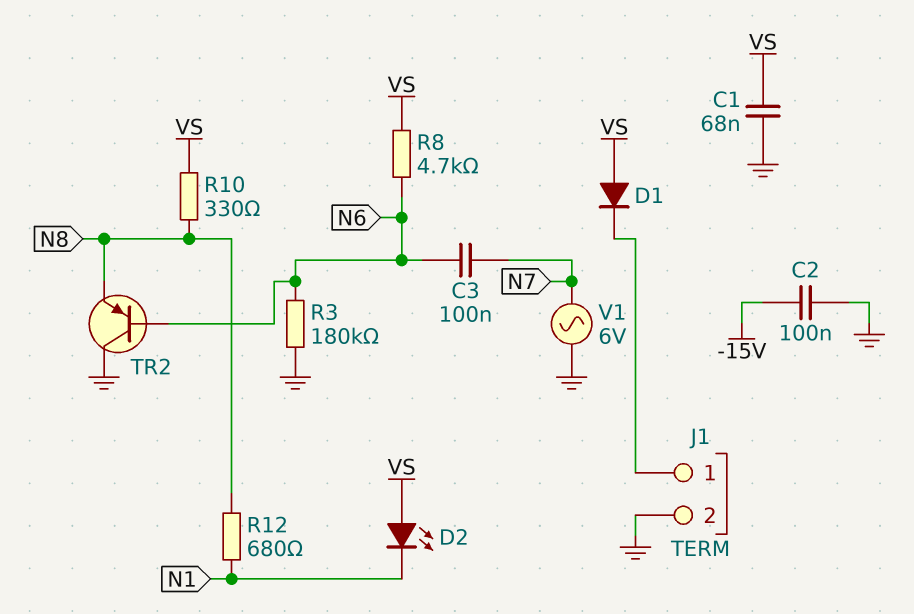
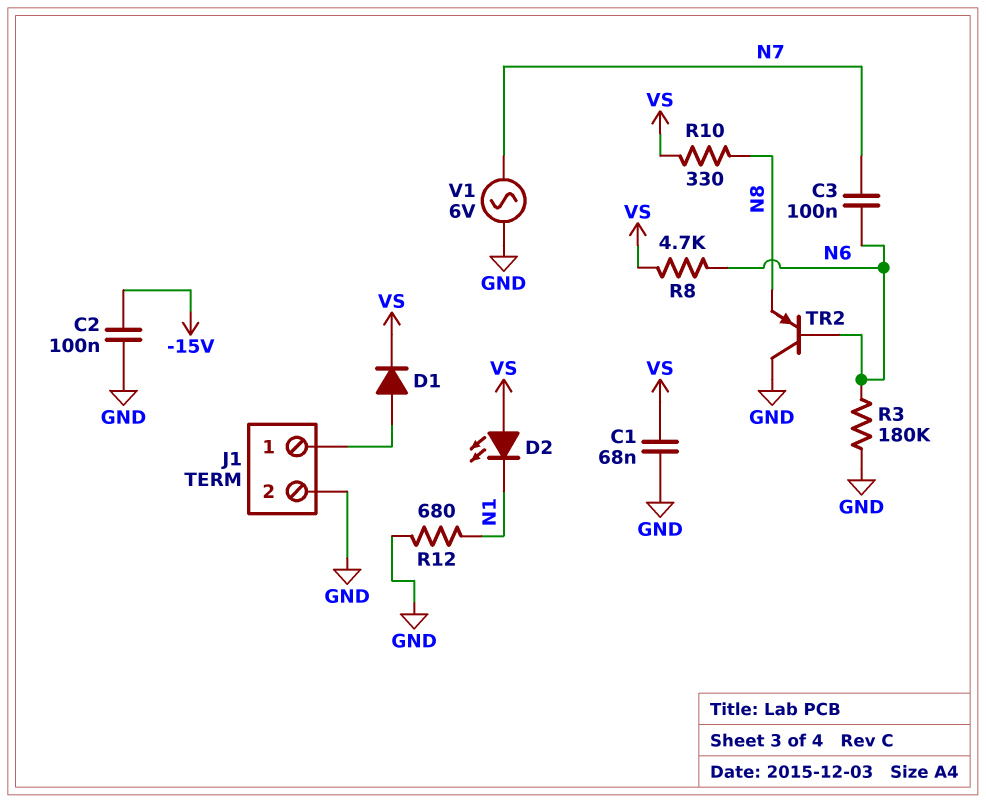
D1: diode (A VS, K J1/1) -> diode (A J1/1, K VS)
R12: 680 (N1, N8) -> 680 (GND, N1)

